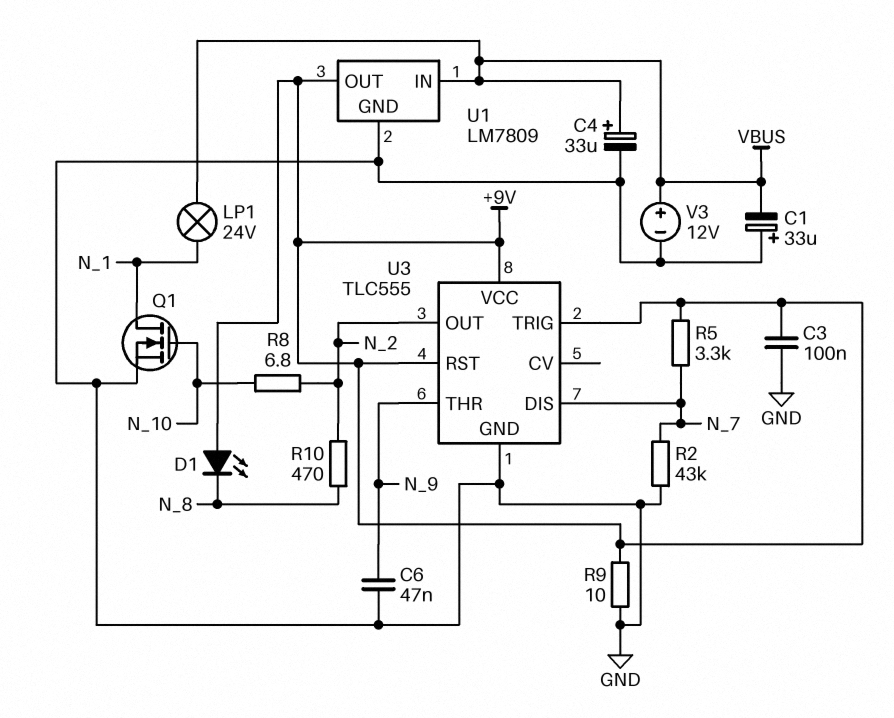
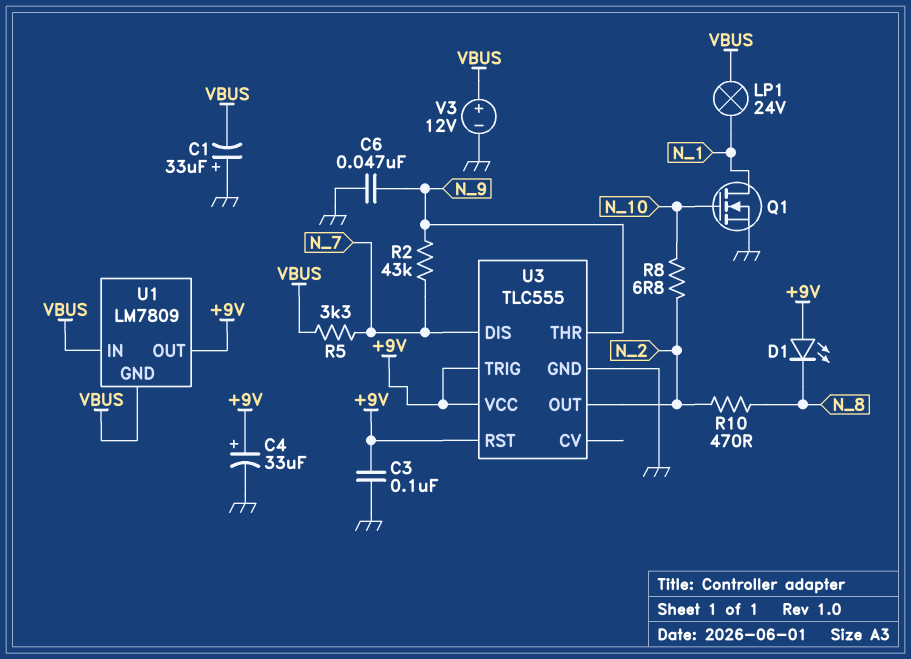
C4: 33uF (plus VBUS, minus GND) -> 33uF (plus +9V, minus GND)
R2: 43k (GND, N_7) -> 43k (N_7, N_9)
R5: 3.3k (+9V, N_7) -> 3.3k (N_7, VBUS)
R9: 10 (+9V, GND) -> none
U1 pin GND: GND -> VBUS

